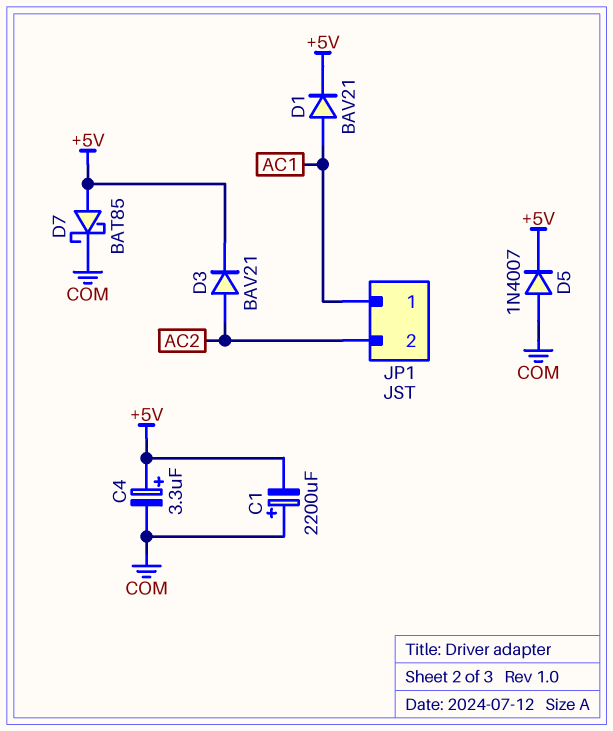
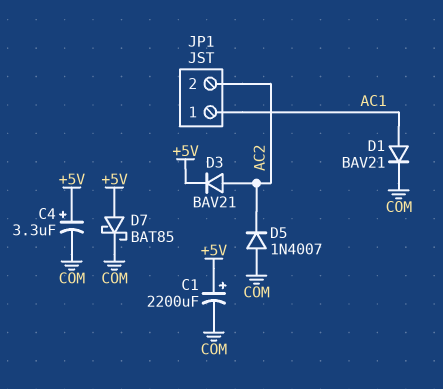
C1: 2200uF (plus COM, minus +5V) -> 2200uF (plus +5V, minus COM)
D1: diode BAV21 (A AC1, K +5V) -> diode BAV21 (A AC1, K COM)
D5: diode 1N4007 (A COM, K +5V) -> diode 1N4007 (A COM, K AC2)

